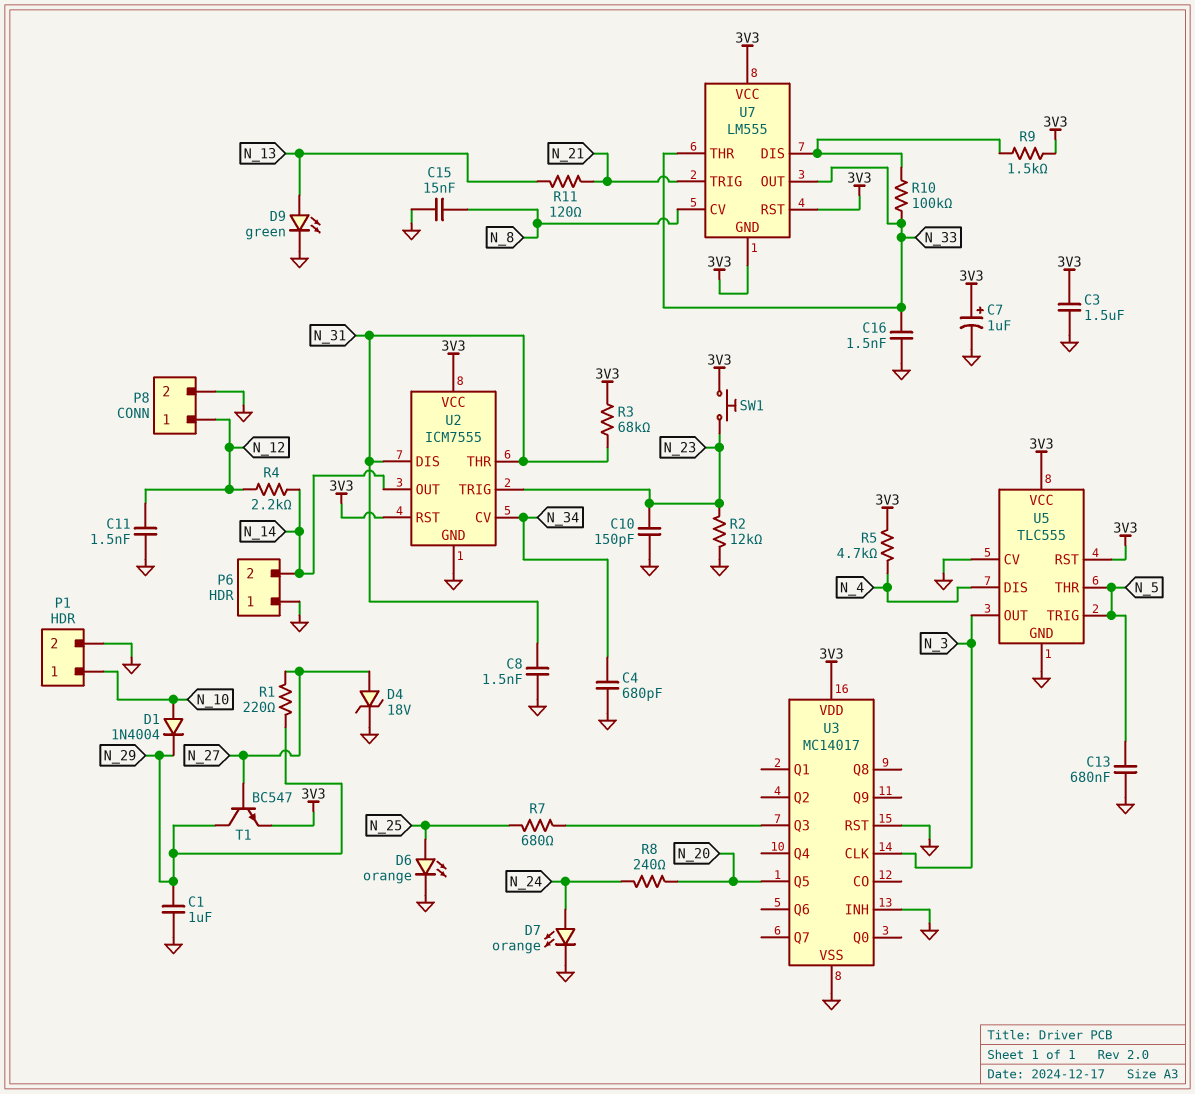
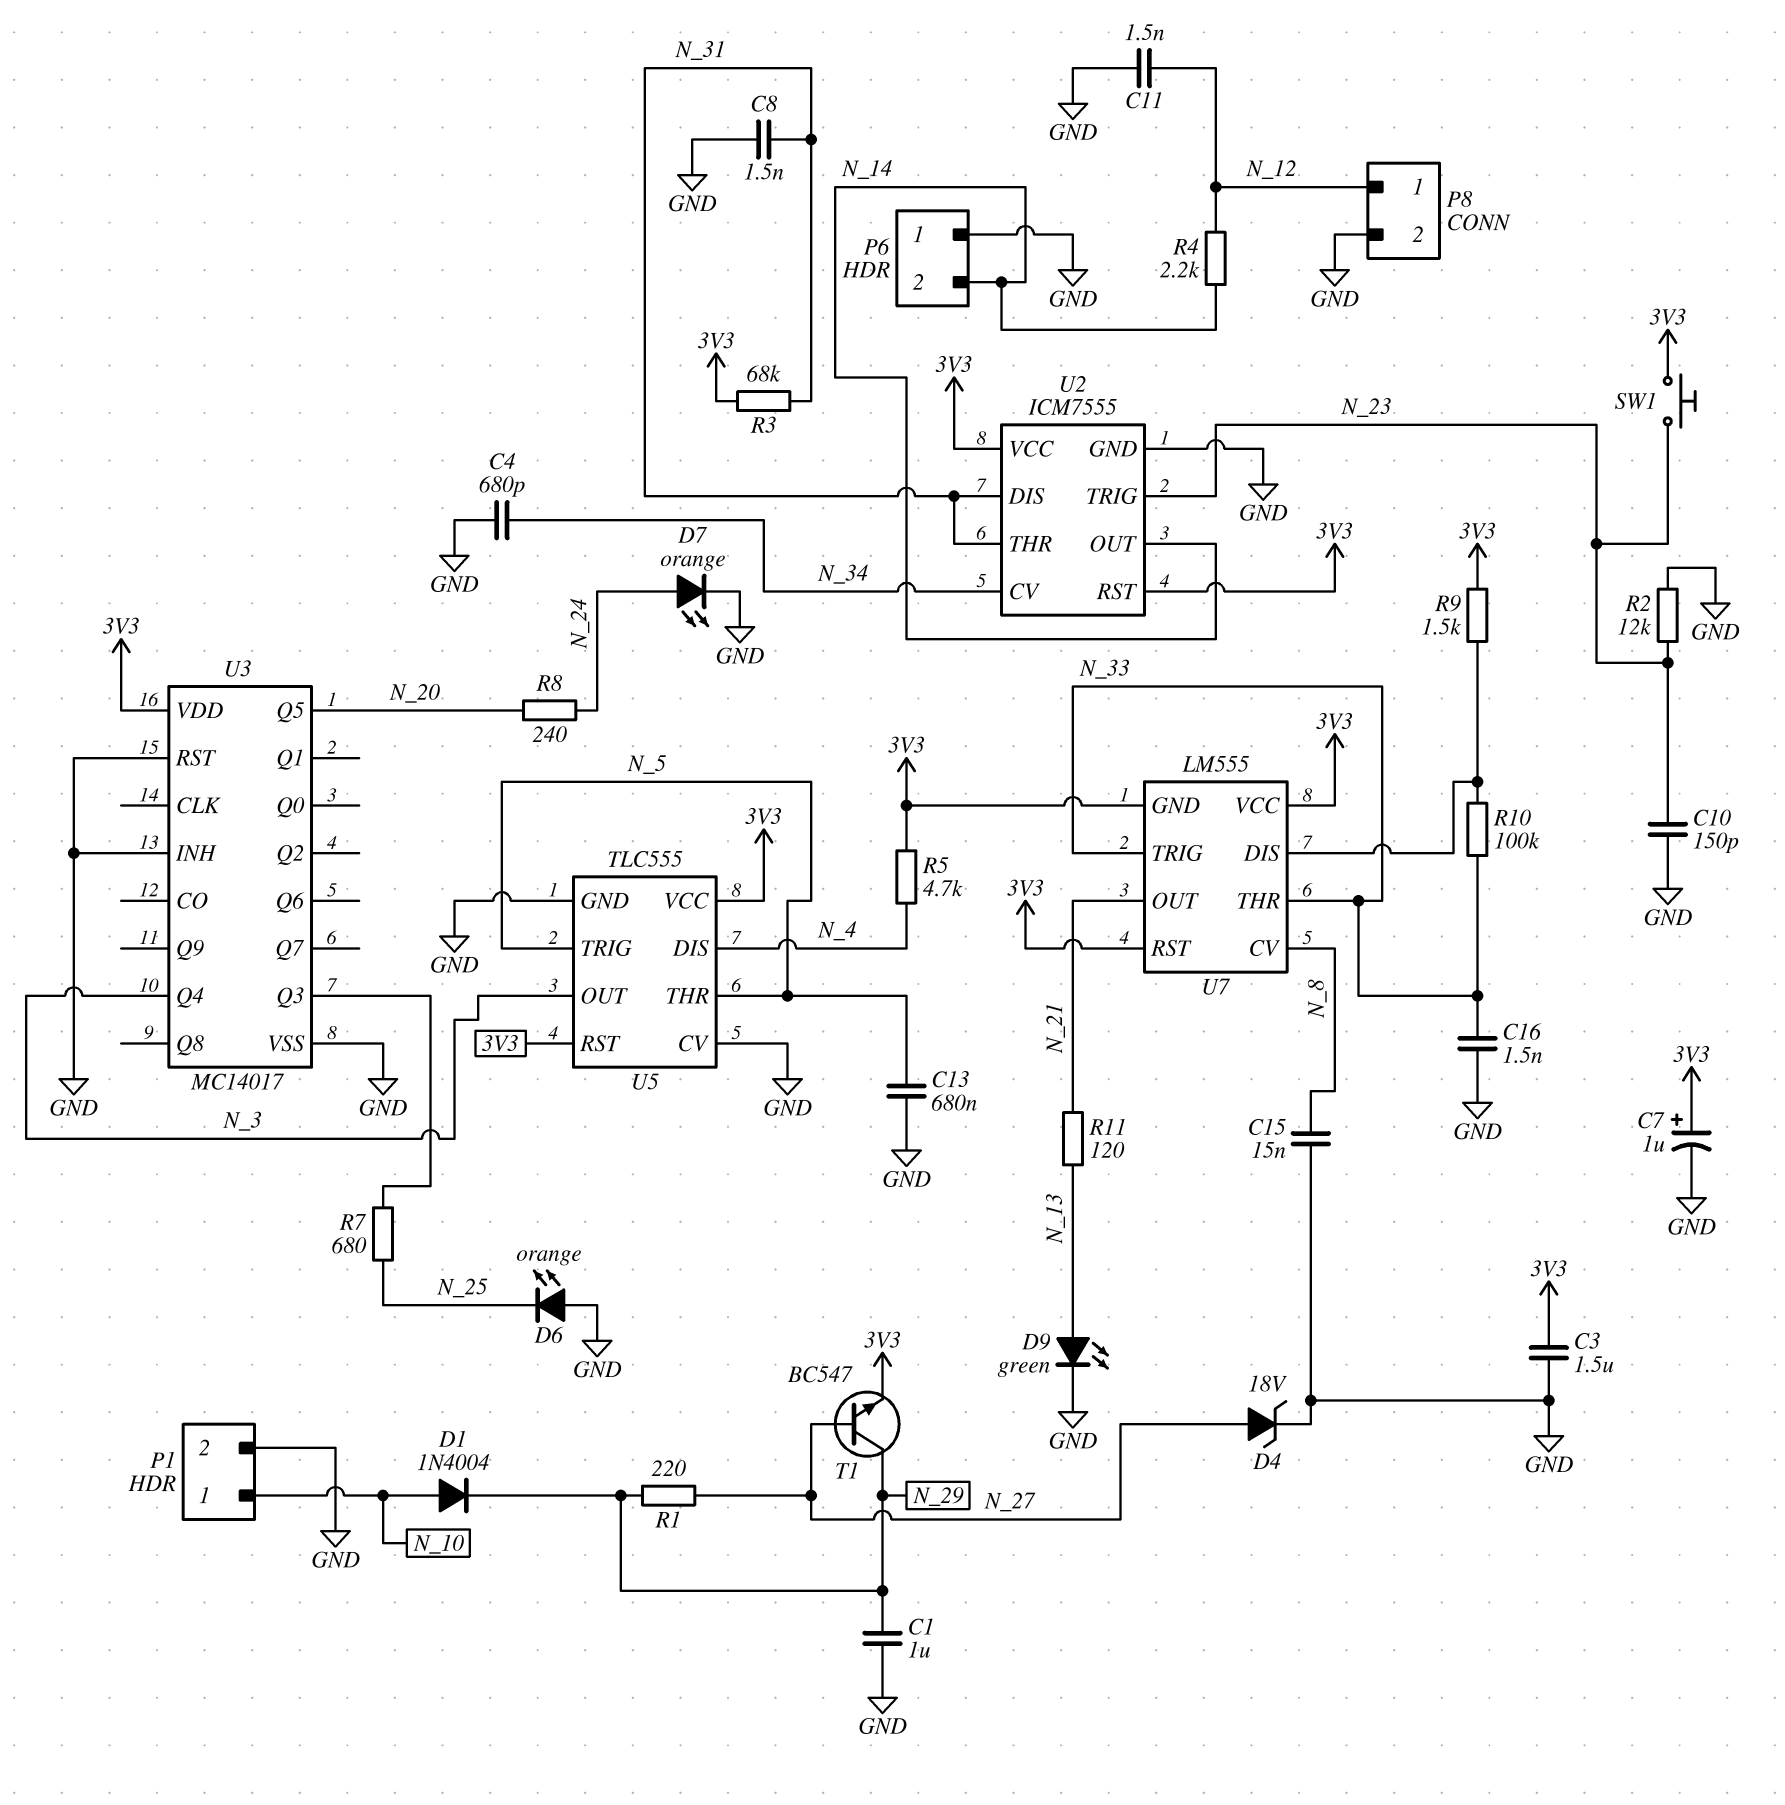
D6: LED orange (A N_25, K GND) -> LED orange (A GND, K N_25)
U3 pin CLK: N_3 -> none
U3 pin Q4: none -> N_3
U7 pin OUT: N_33 -> N_21
U7 pin TRIG: N_21 -> N_33

